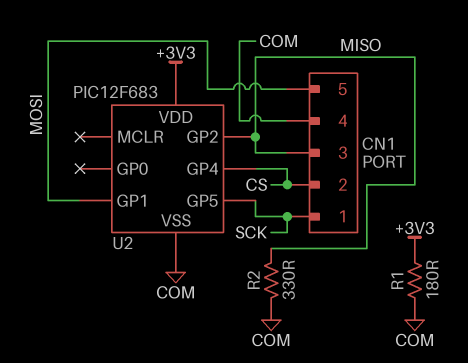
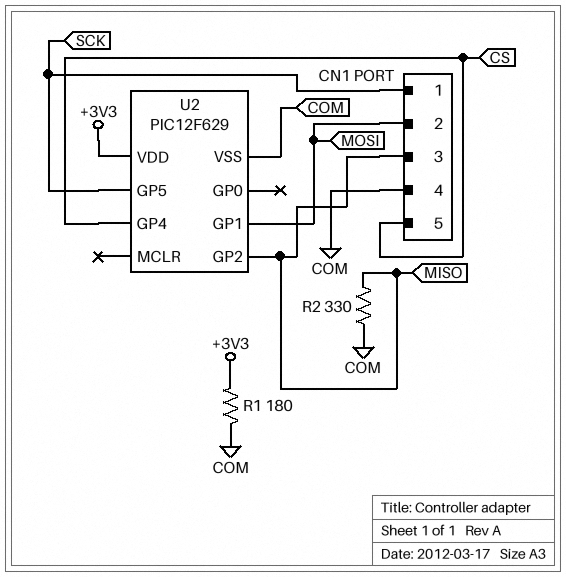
CN1 pin 2: CS -> MOSI
CN1 pin 5: MOSI -> CS
U2: PIC12F683 -> PIC12F629

